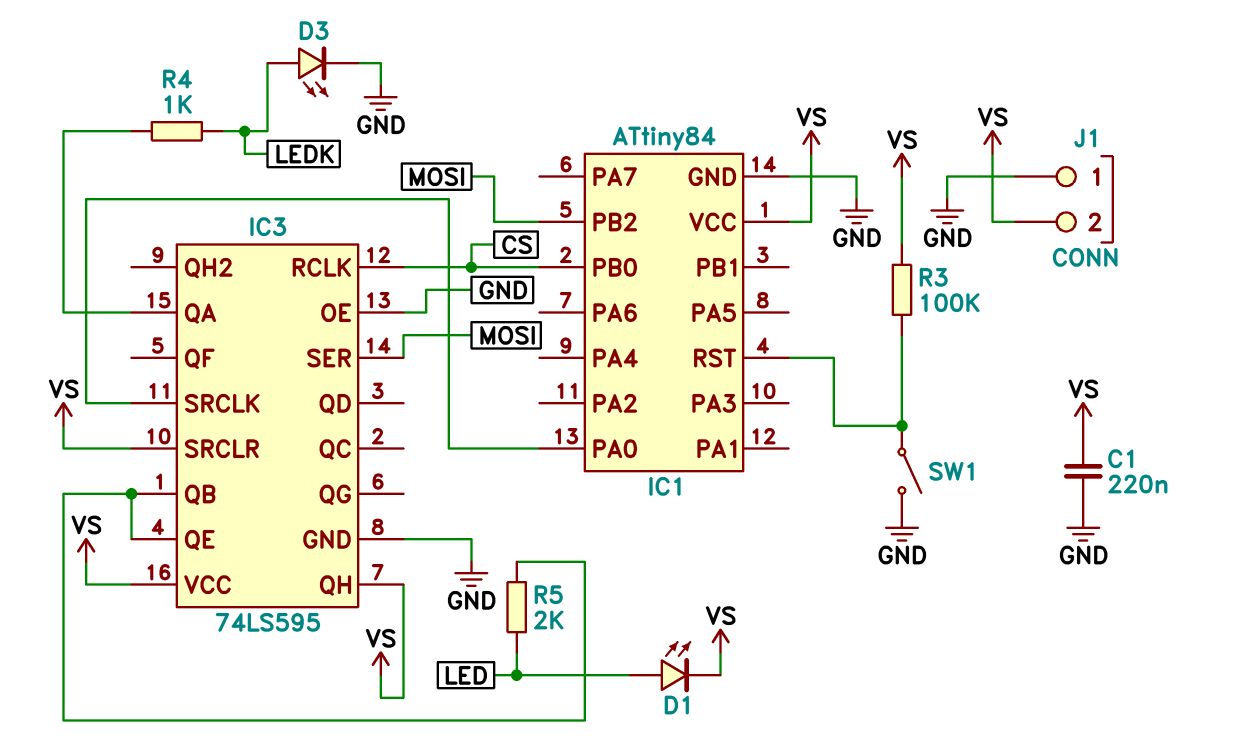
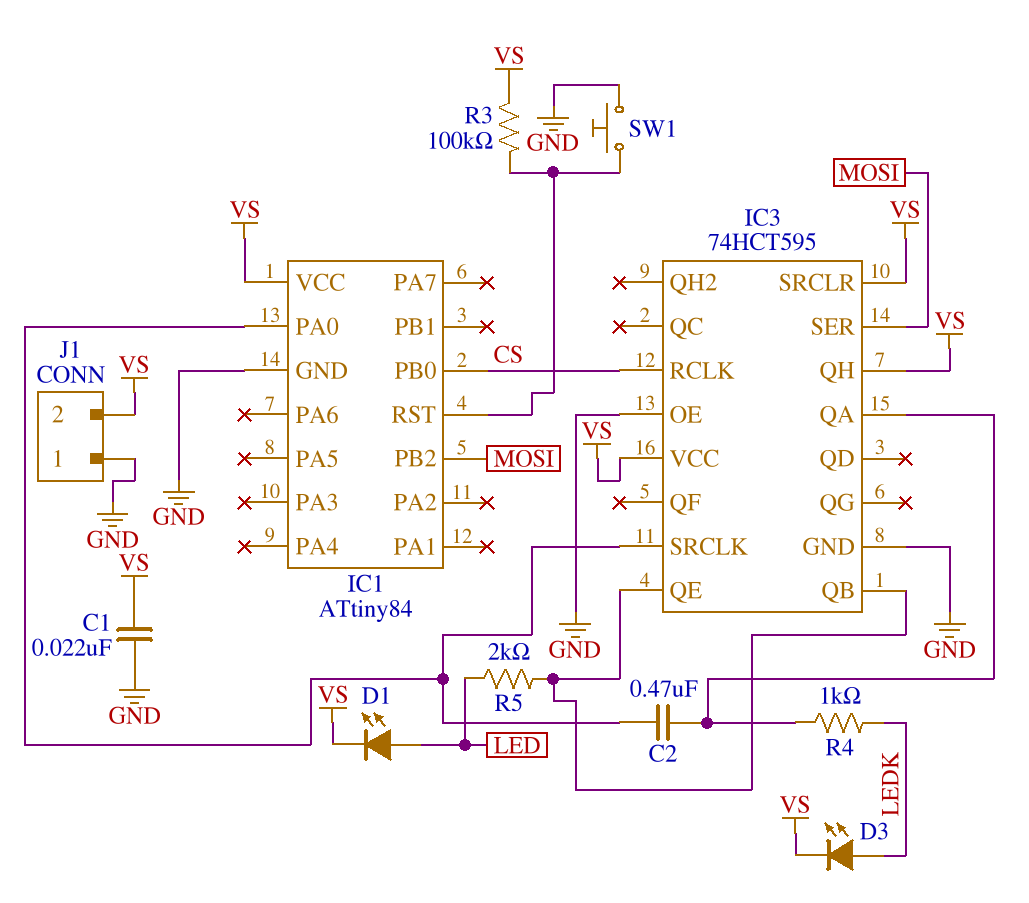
C1: 220nF (GND, VS) -> 22nF (GND, VS)
C2: none -> 470nF (IC1/PA0, IC3/QA)
D3: LED (A LEDK, K GND) -> LED (A LEDK, K VS)
IC3: 74LS595 -> 74HCT595
SW1: switch (GND, IC1/RST) -> button (GND, IC1/RST)

